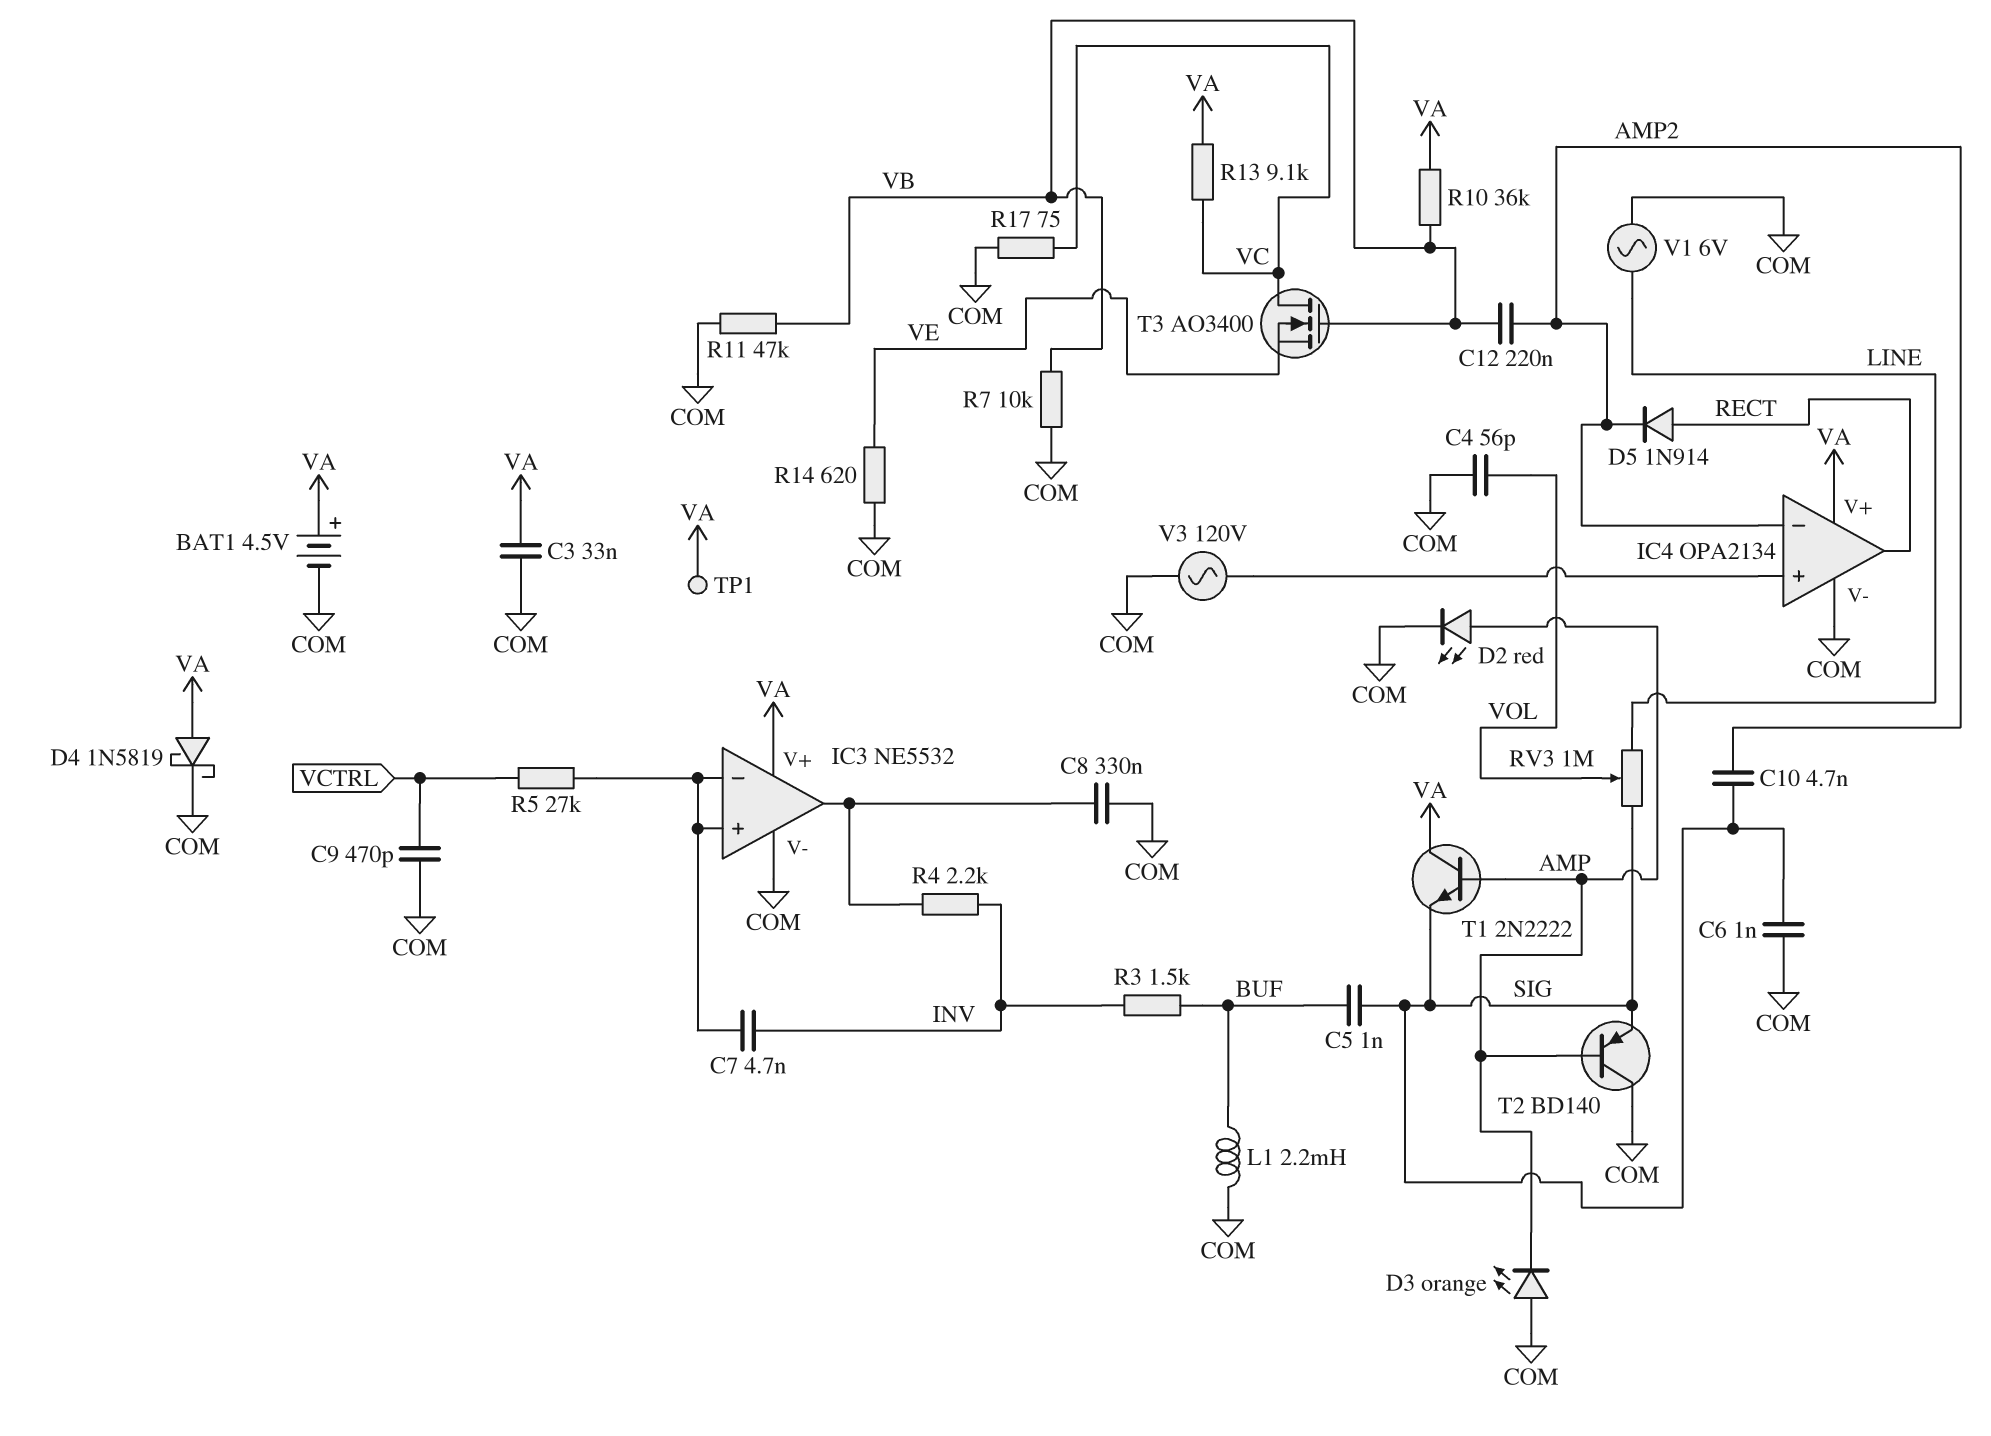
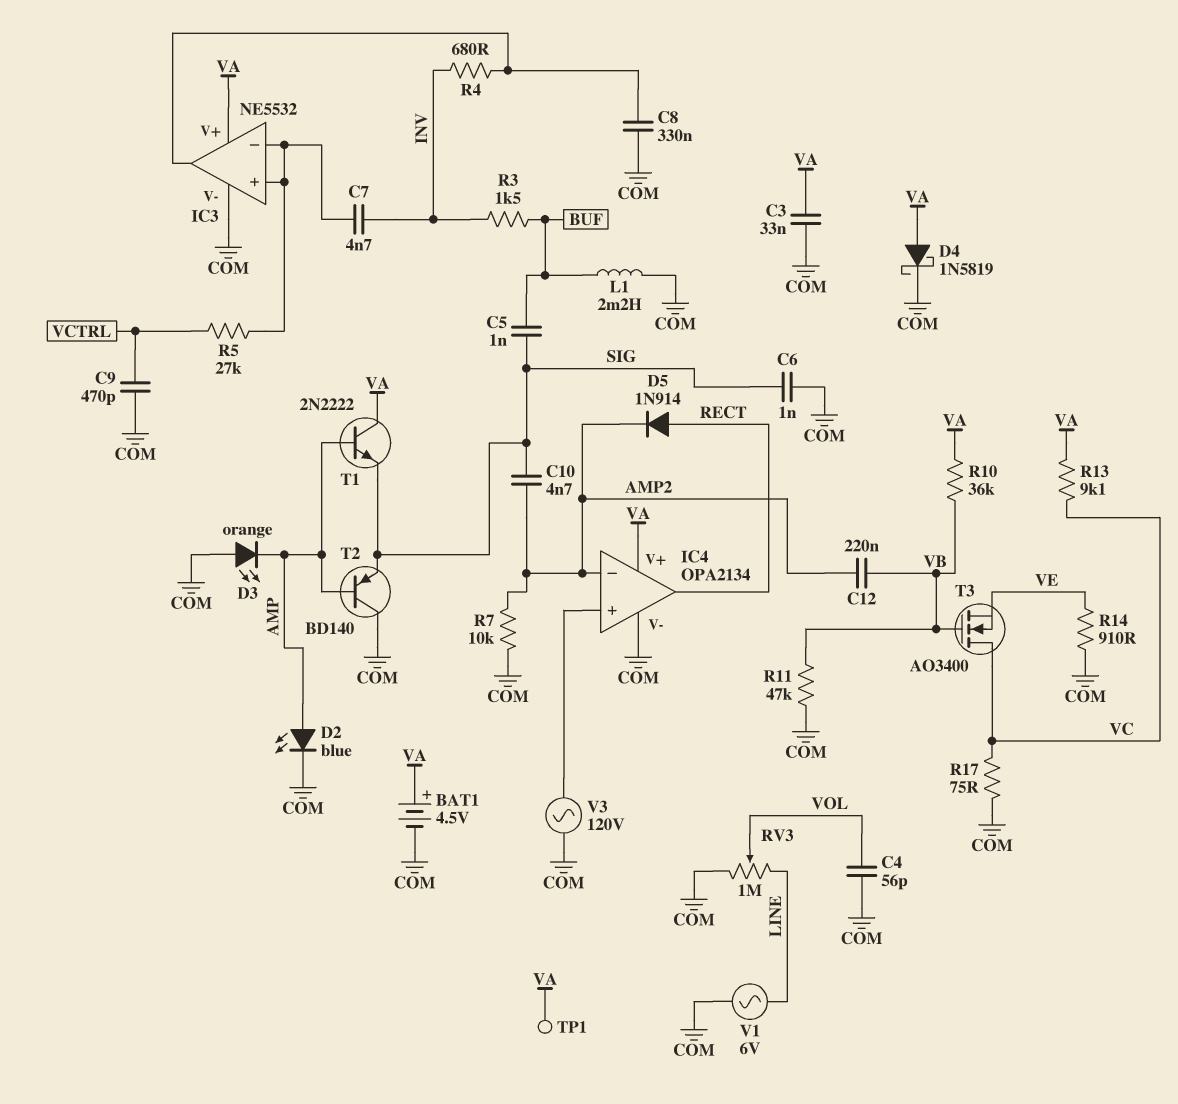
D2: LED red (A AMP, K COM) -> LED blue (A AMP, K COM)
R4: 2.2k (IC3/out, INV) -> 680 (IC3/out, INV)
R7: 10k (COM, VB) -> 10k (AMP2, COM)
R14: 620 (COM, VE) -> 910 (COM, VE)
RV3: 1M (LINE, SIG, wiper VOL) -> 1M (COM, LINE, wiper VOL)

